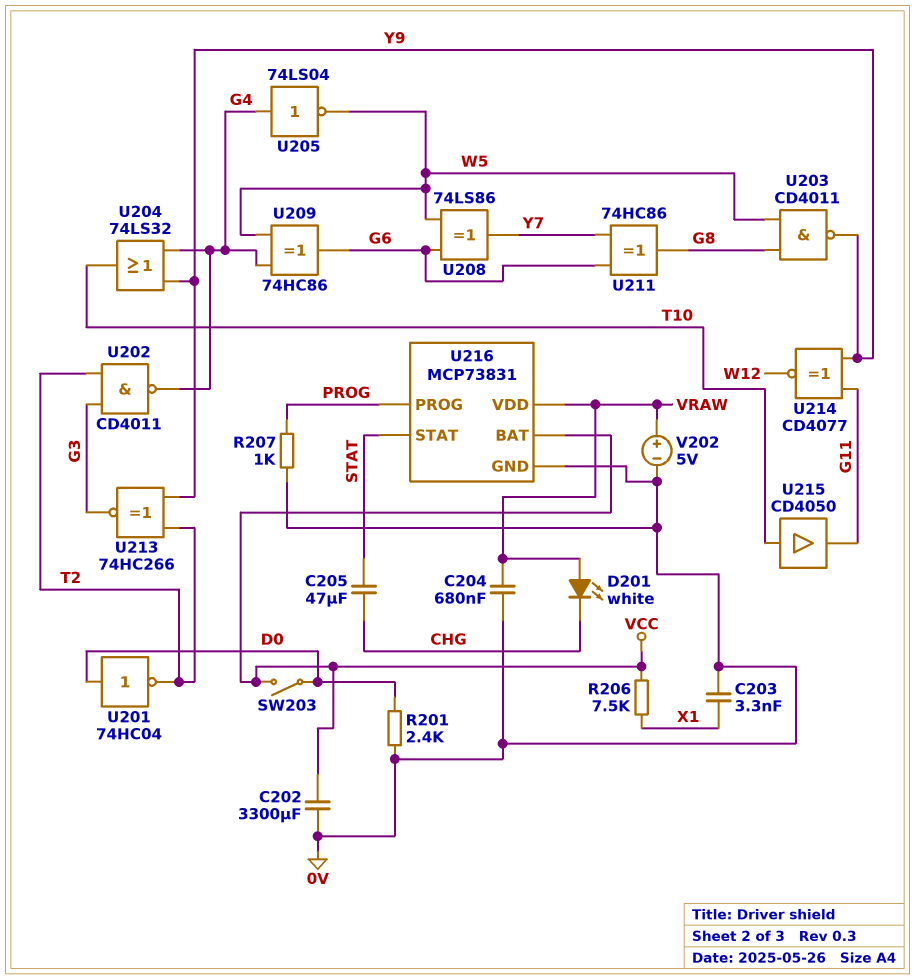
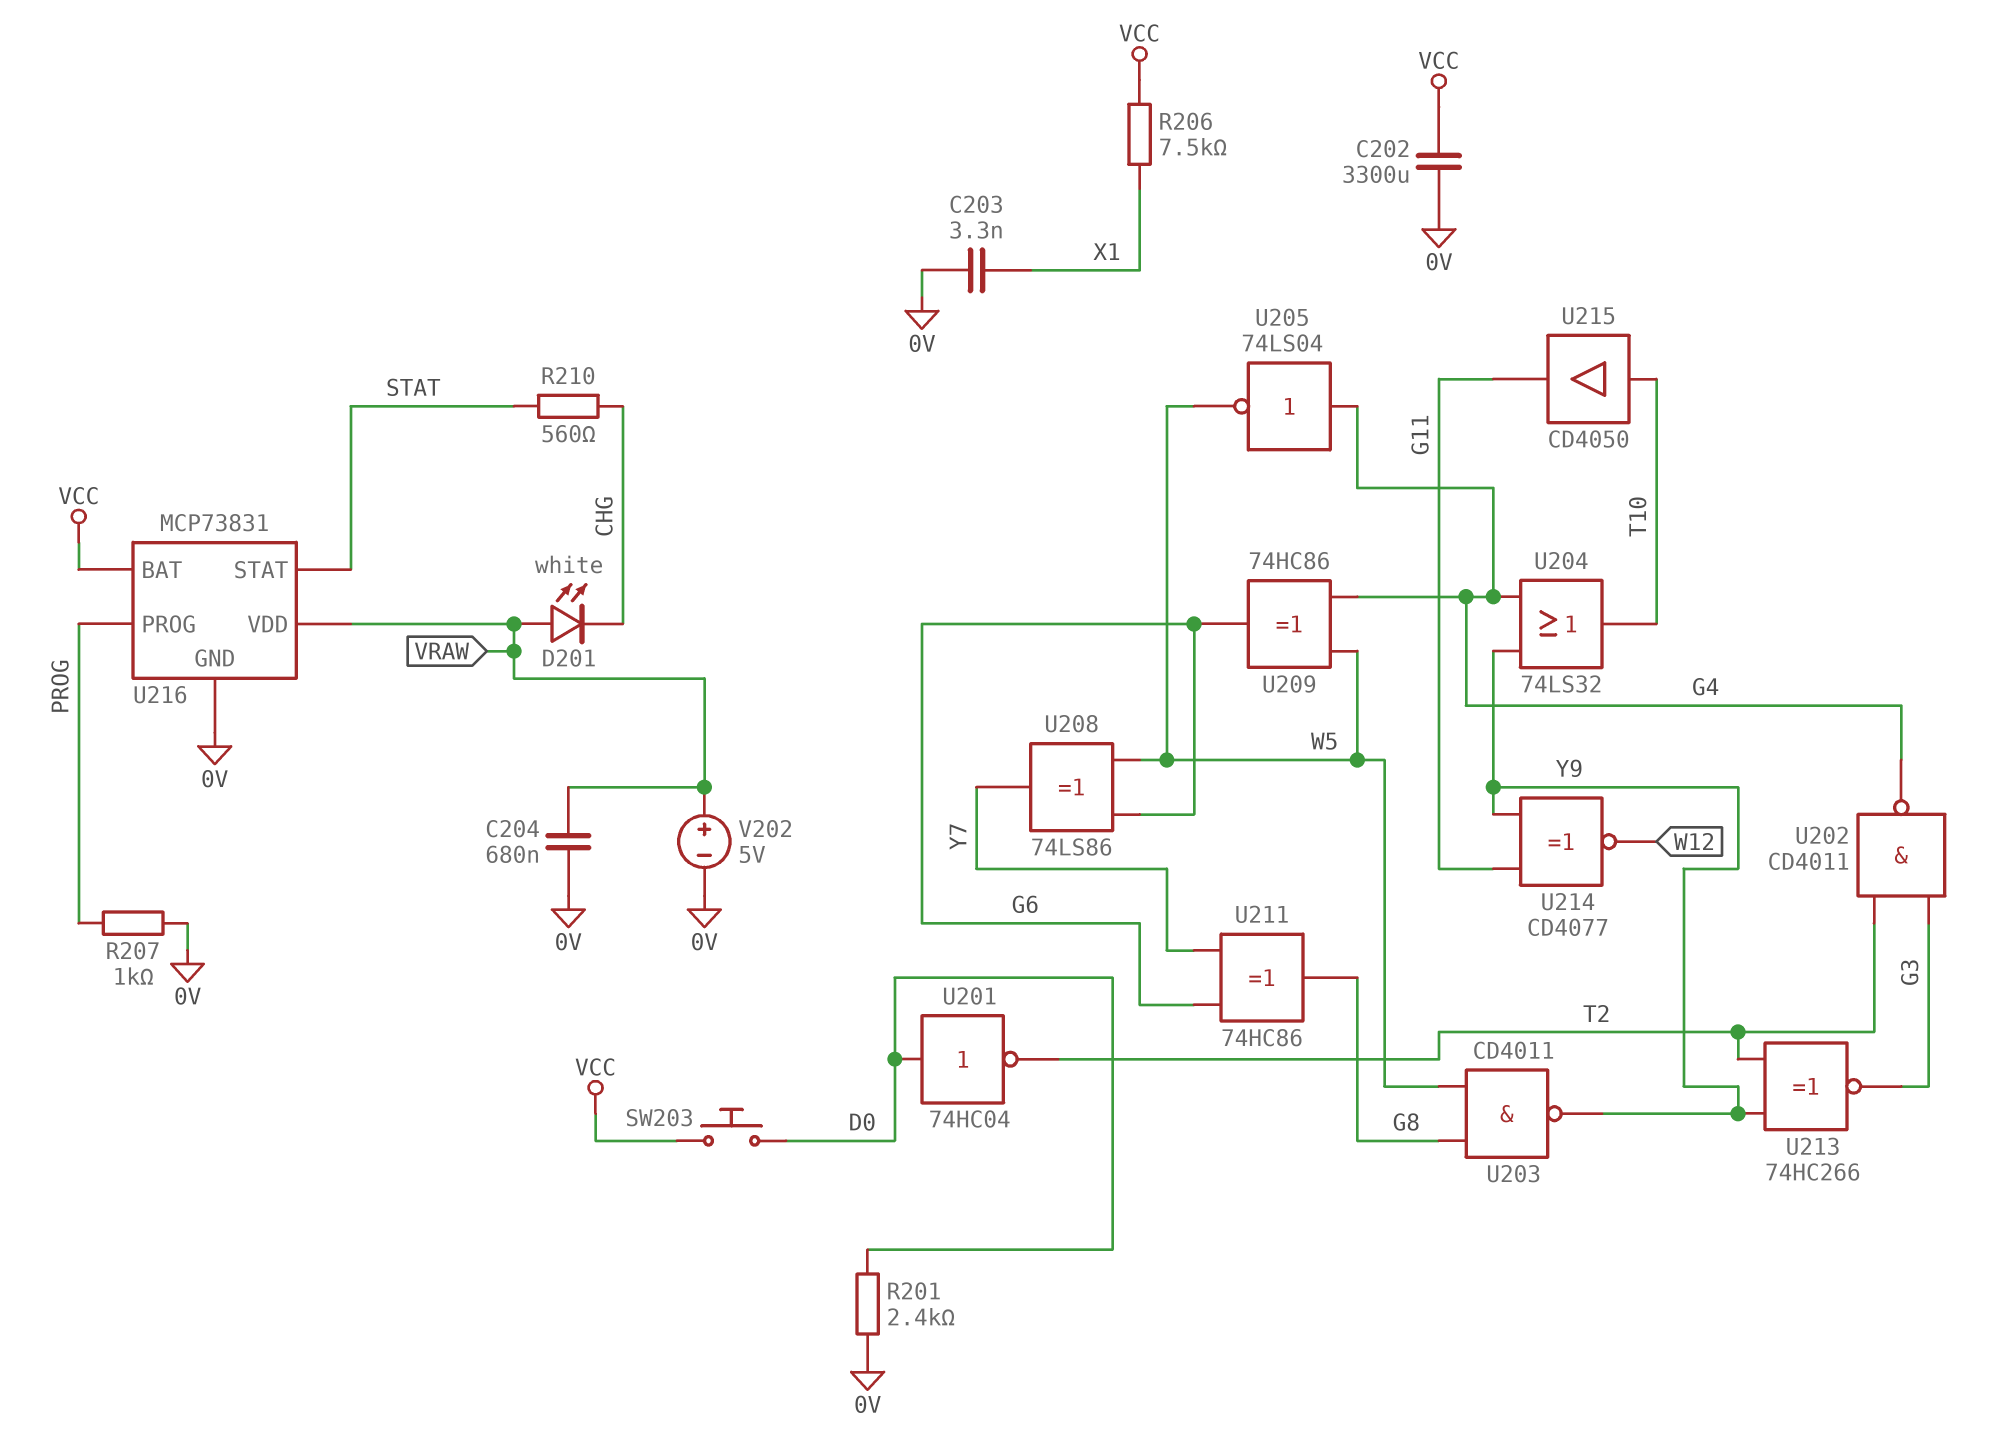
C205: 47uF (CHG, STAT) -> none
R210: none -> 560 (CHG, STAT)
SW203: switch (D0, VCC) -> button (D0, VCC)

